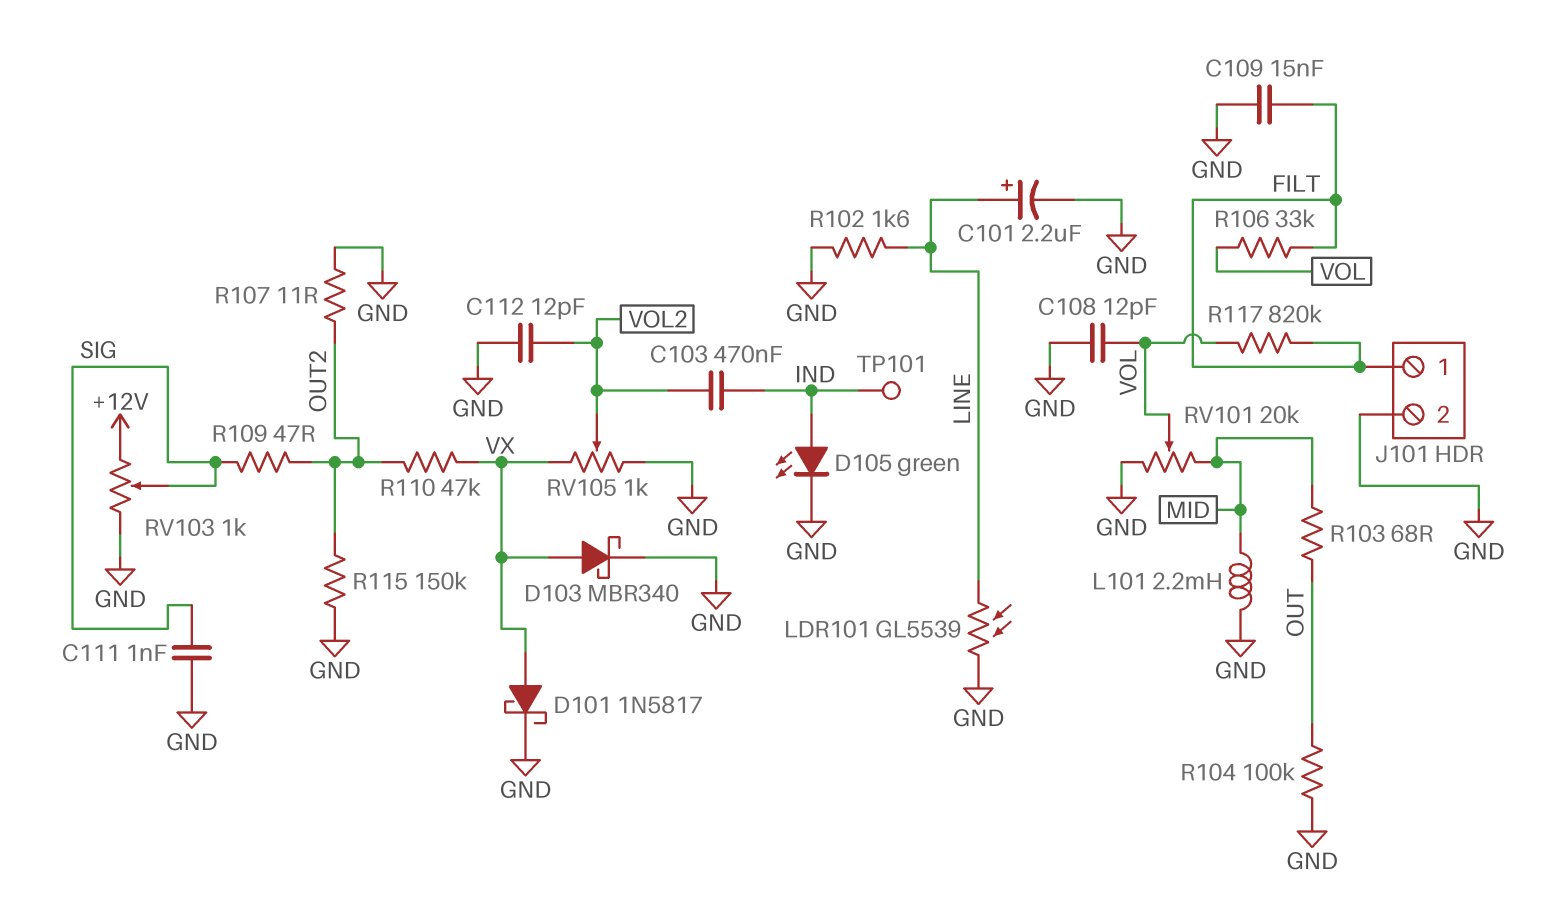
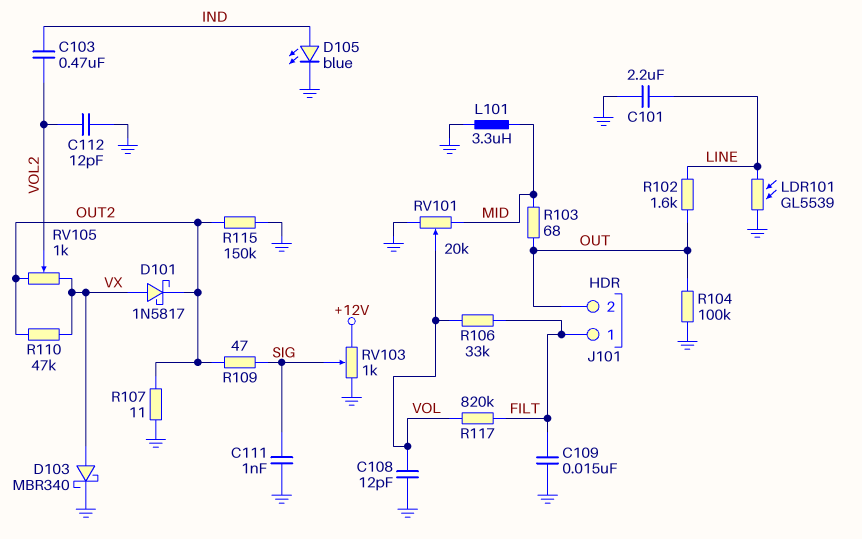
C101: 2.2uF (plus LINE, minus GND) -> 2.2uF (GND, LINE)
D101: schottky 1N5817 (A VX, K GND) -> schottky 1N5817 (A VX, K OUT2)
D105: LED green (A IND, K GND) -> LED blue (A IND, K GND)
J101 pin 2: GND -> OUT
L101: 2.2mH (GND, MID) -> 3.3uH (GND, MID)
R102: 1.6k (GND, LINE) -> 1.6k (LINE, OUT)
RV105: 1k (GND, VX, wiper VOL2) -> 1k (OUT2, VX, wiper VOL2)
TP101: test point (IND) -> none

